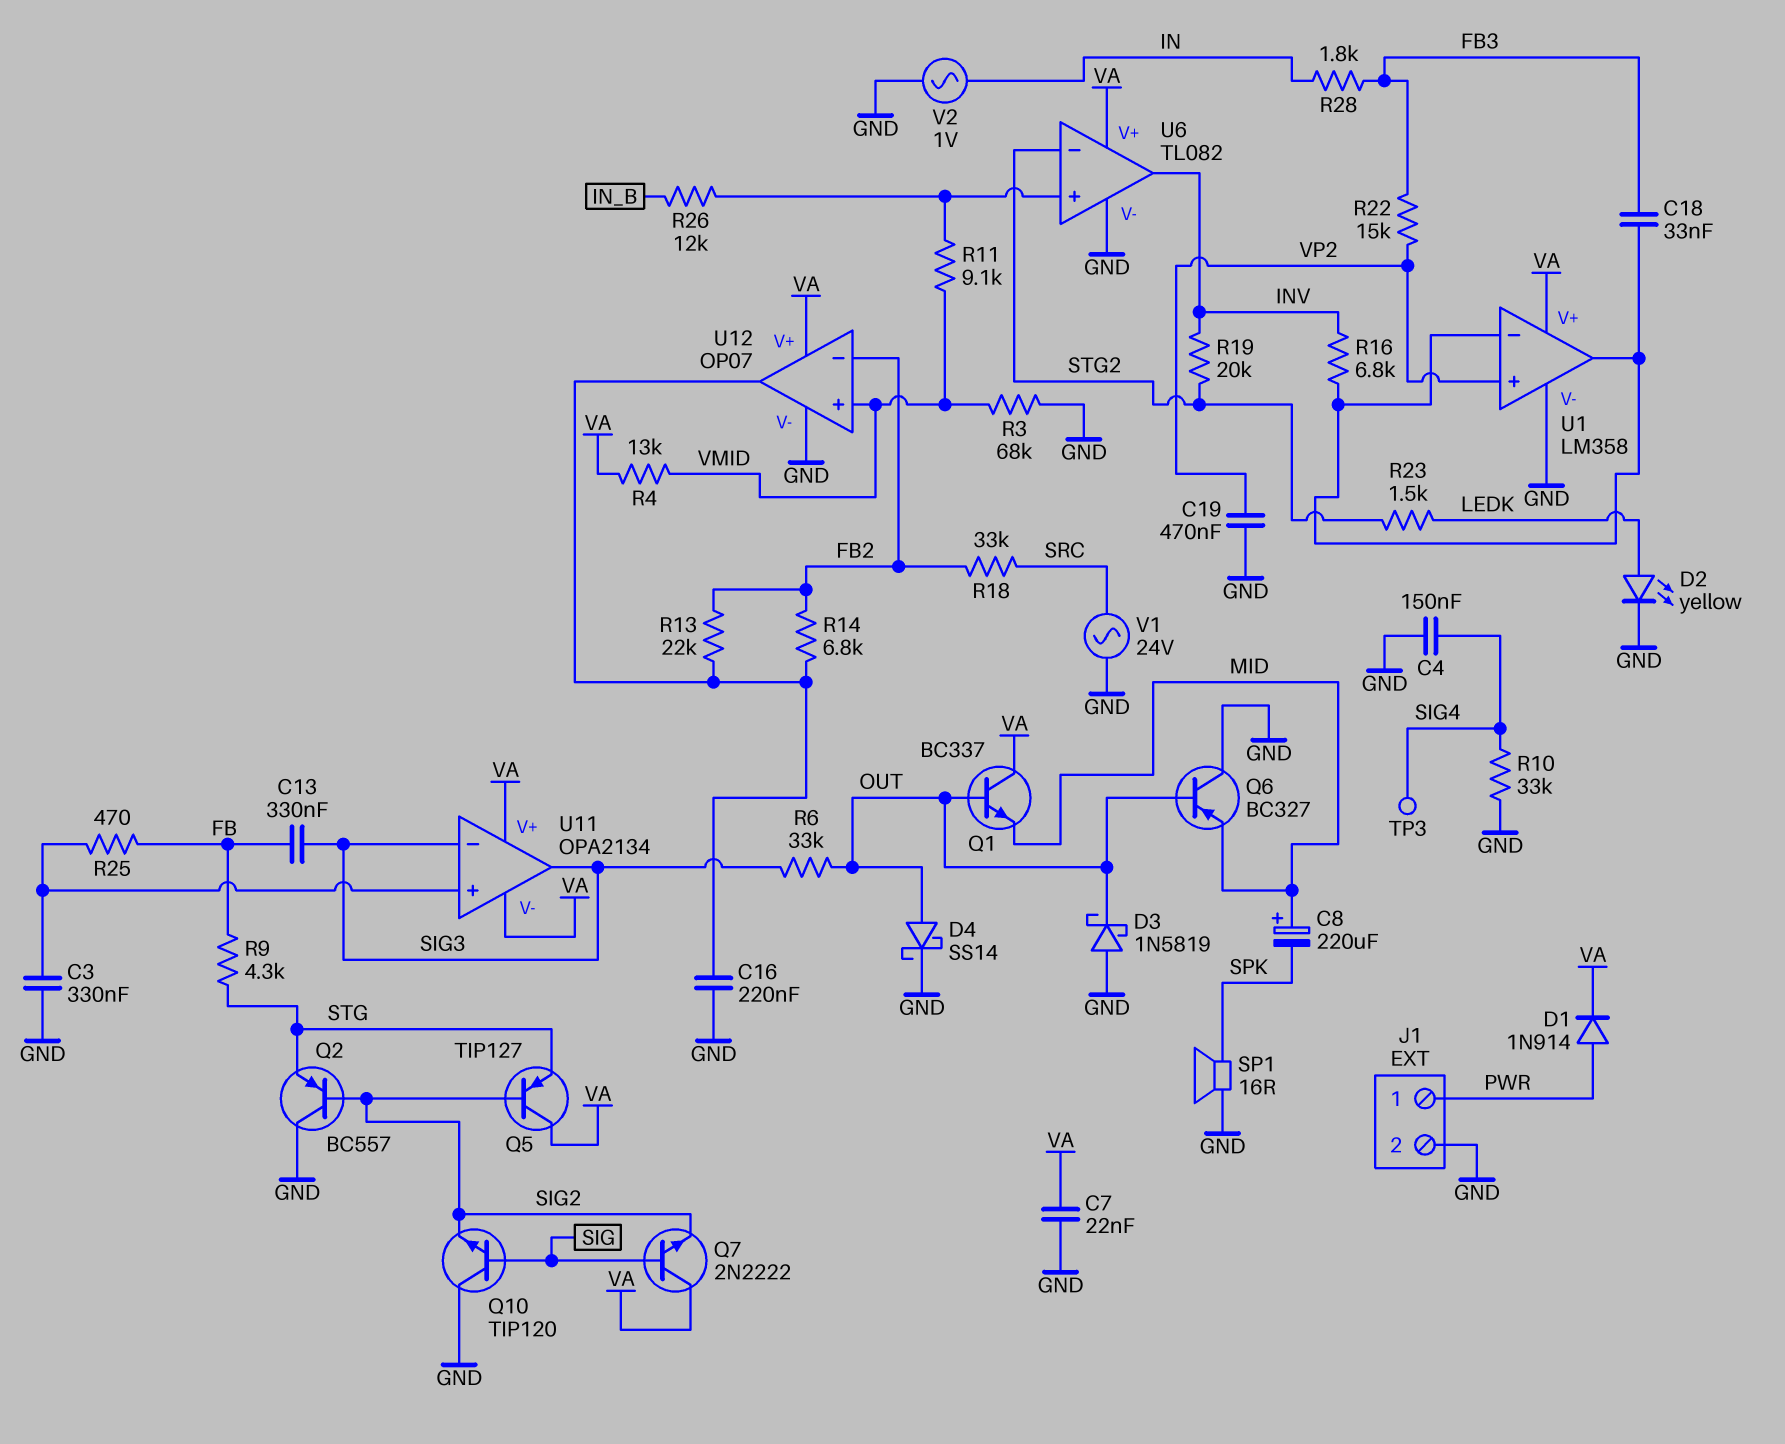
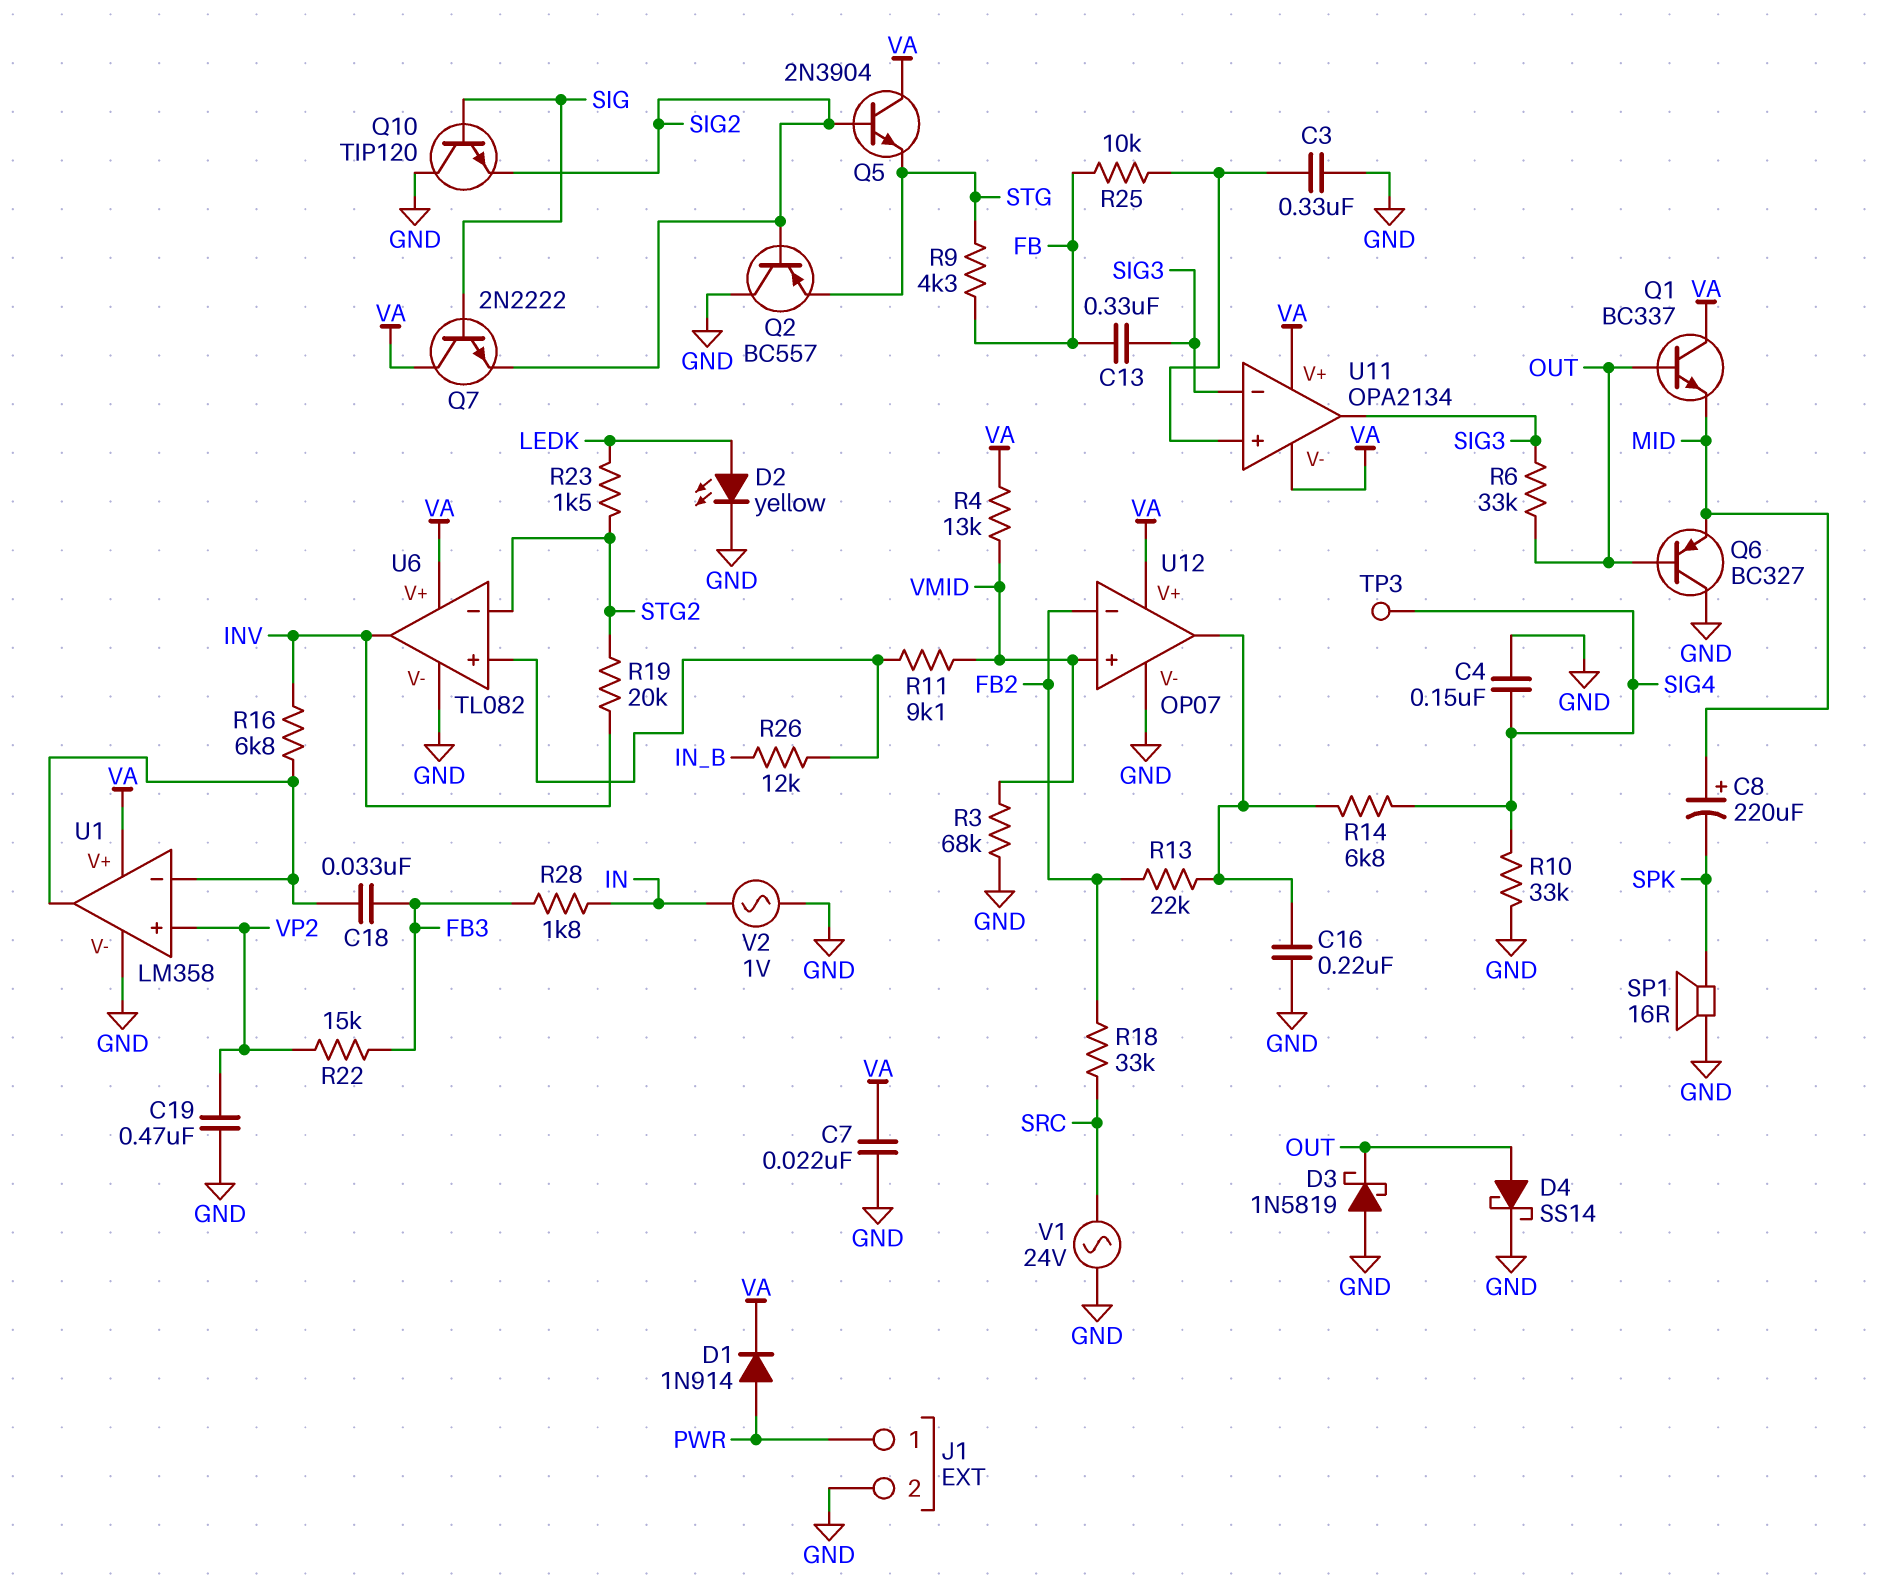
Q5: PNP TIP127 (B SIG2, C VA, E STG) -> NPN 2N3904 (B SIG2, C VA, E STG)
R14: 6.8k (FB2, U12/out) -> 6.8k (SIG4, U12/out)
R25: 470 (FB, U11/in+) -> 10k (FB, U11/in+)

